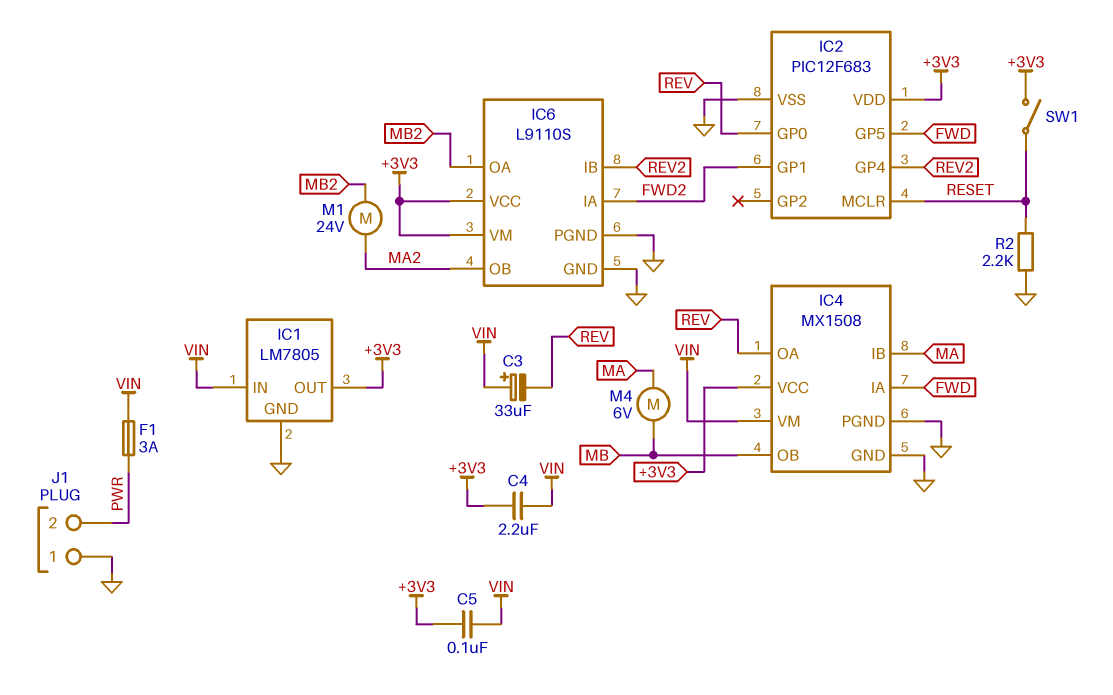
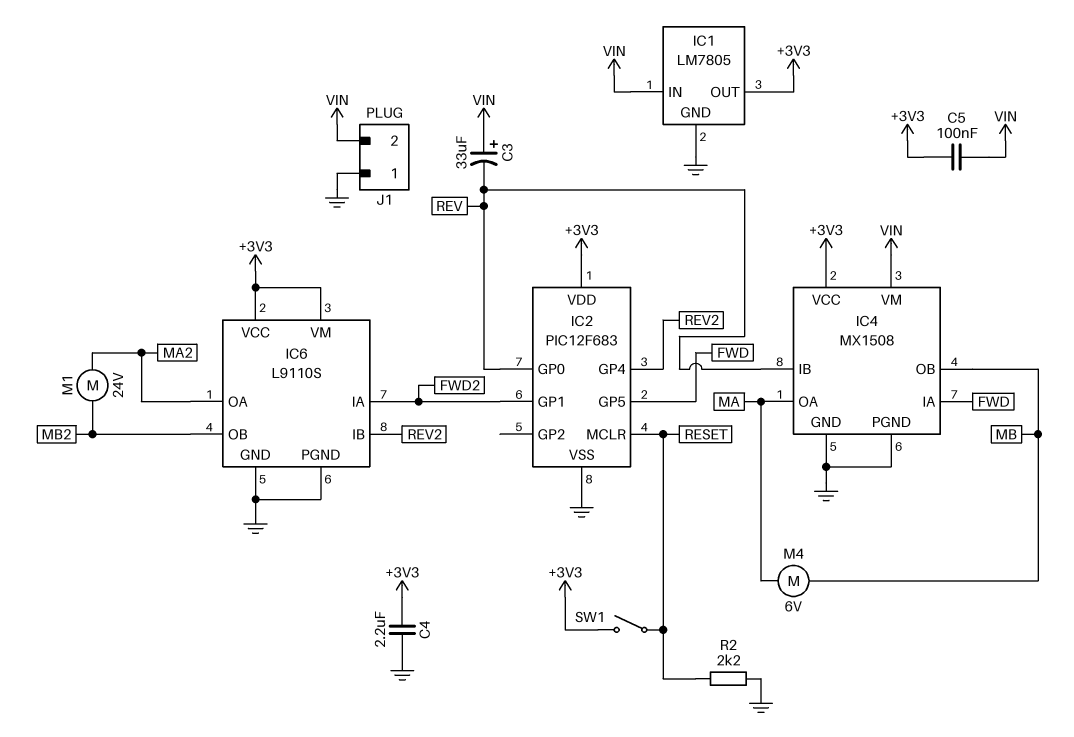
C4: 2.2uF (+3V3, VIN) -> 2.2uF (+3V3, GND)
F1: 3A (PWR, VIN) -> none
IC4 pin IB: MA -> REV
IC4 pin OA: REV -> MA
IC6 pin OA: MB2 -> MA2
IC6 pin OB: MA2 -> MB2
J1 pin 2: PWR -> VIN

